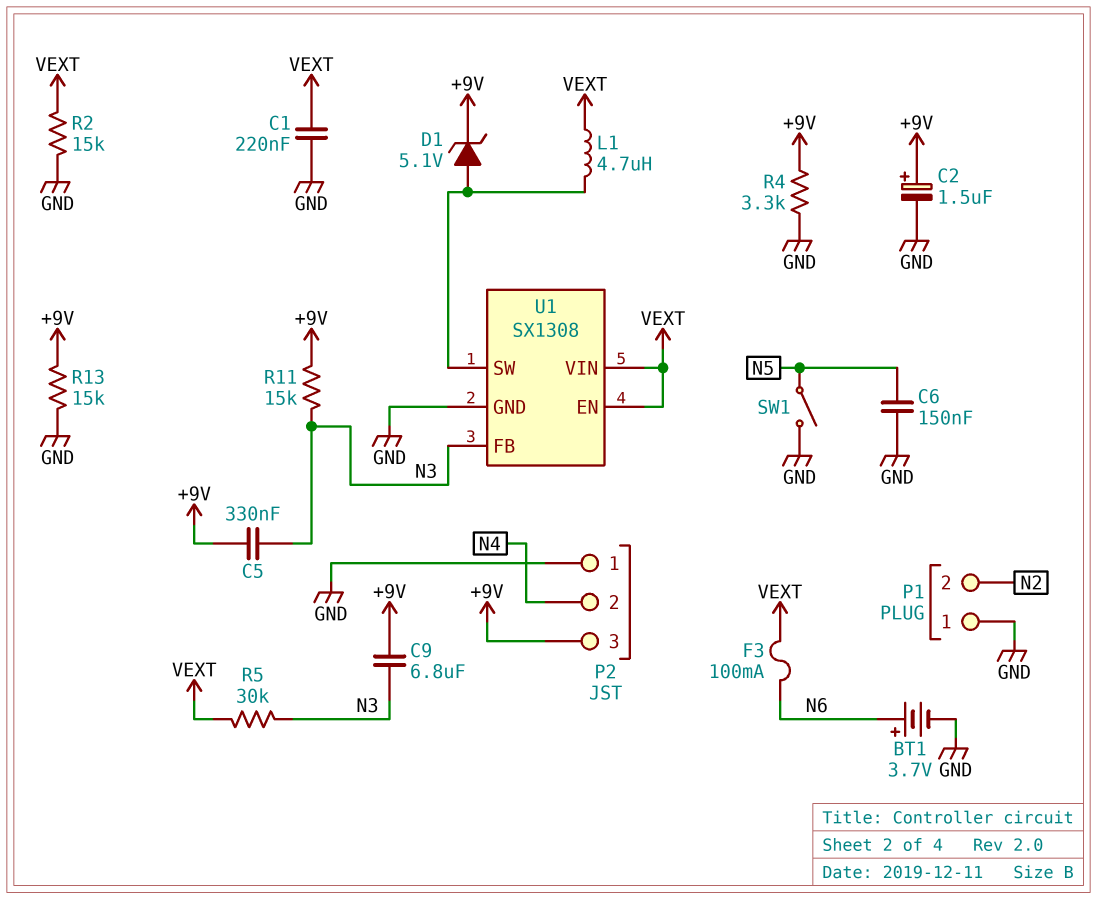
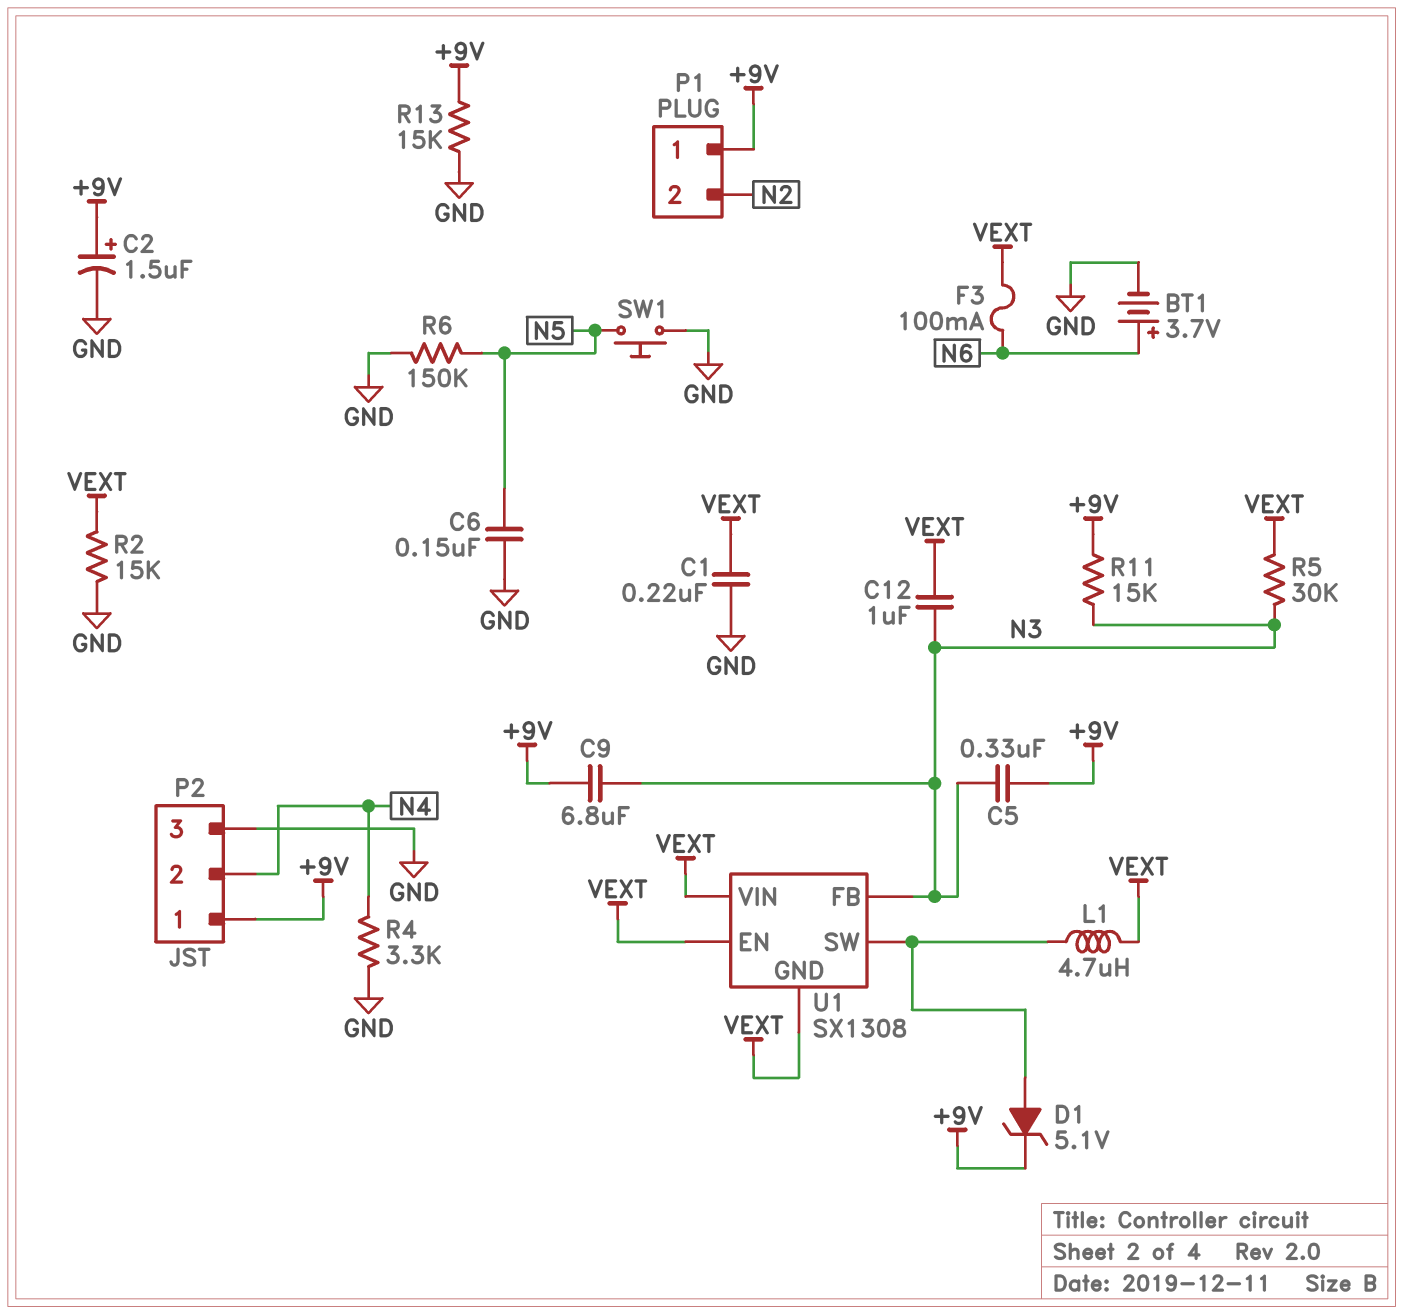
C12: none -> 1uF (N3, VEXT)
P1 pin 1: GND -> +9V
P2 pin 1: GND -> +9V
P2 pin 3: +9V -> GND
R4: 3.3k (+9V, GND) -> 3.3k (GND, N4)
R6: none -> 150k (GND, N5)
SW1: switch (GND, N5) -> button (GND, N5)
U1 pin GND: GND -> VEXT

